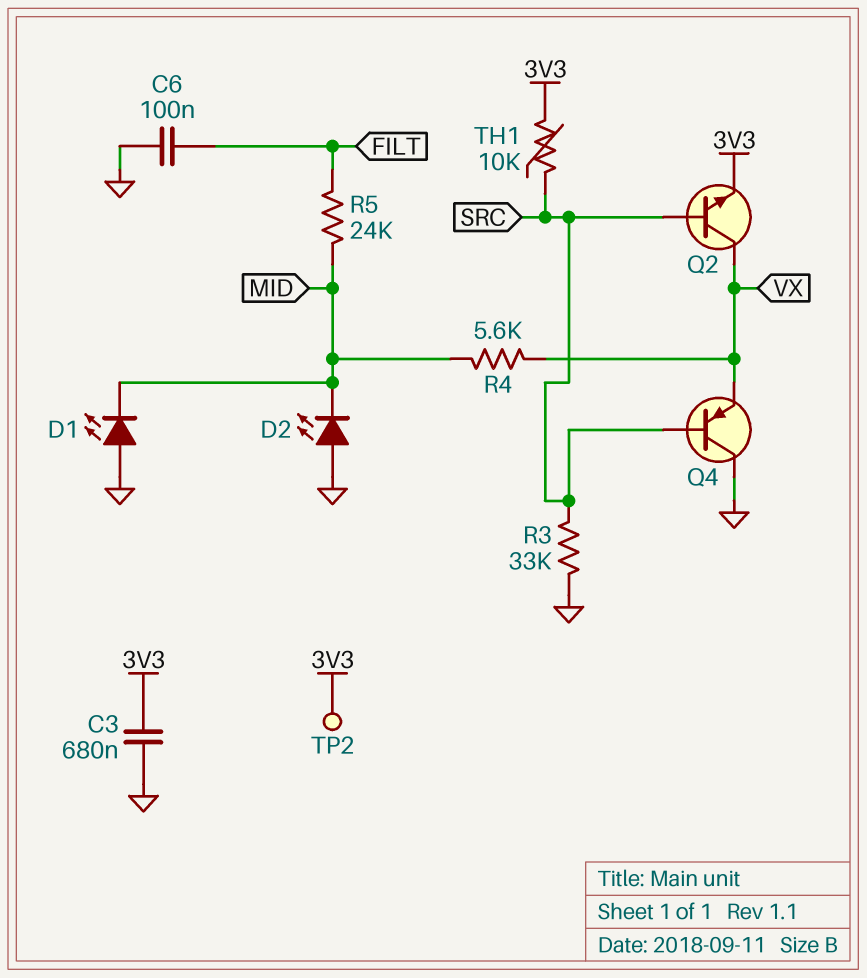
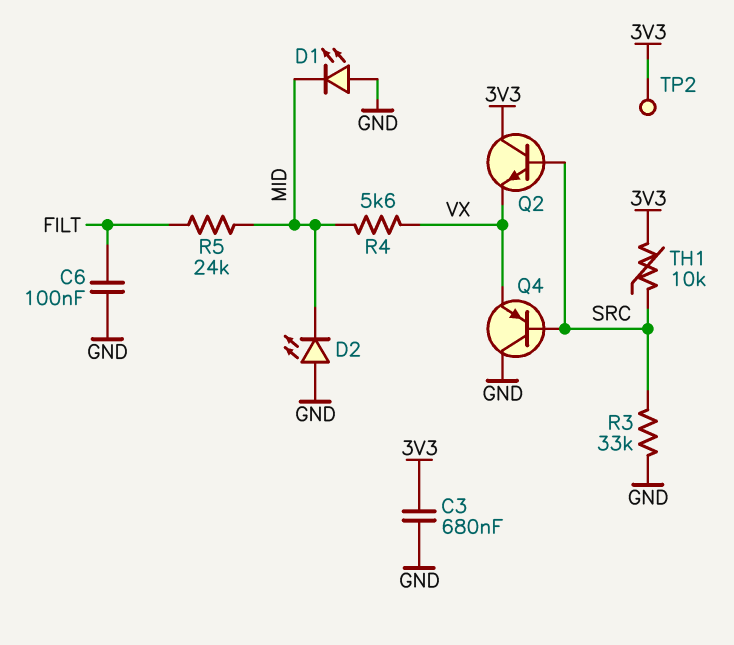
Q2: NPN (B SRC, C VX, E 3V3) -> NPN (B SRC, C 3V3, E VX)

